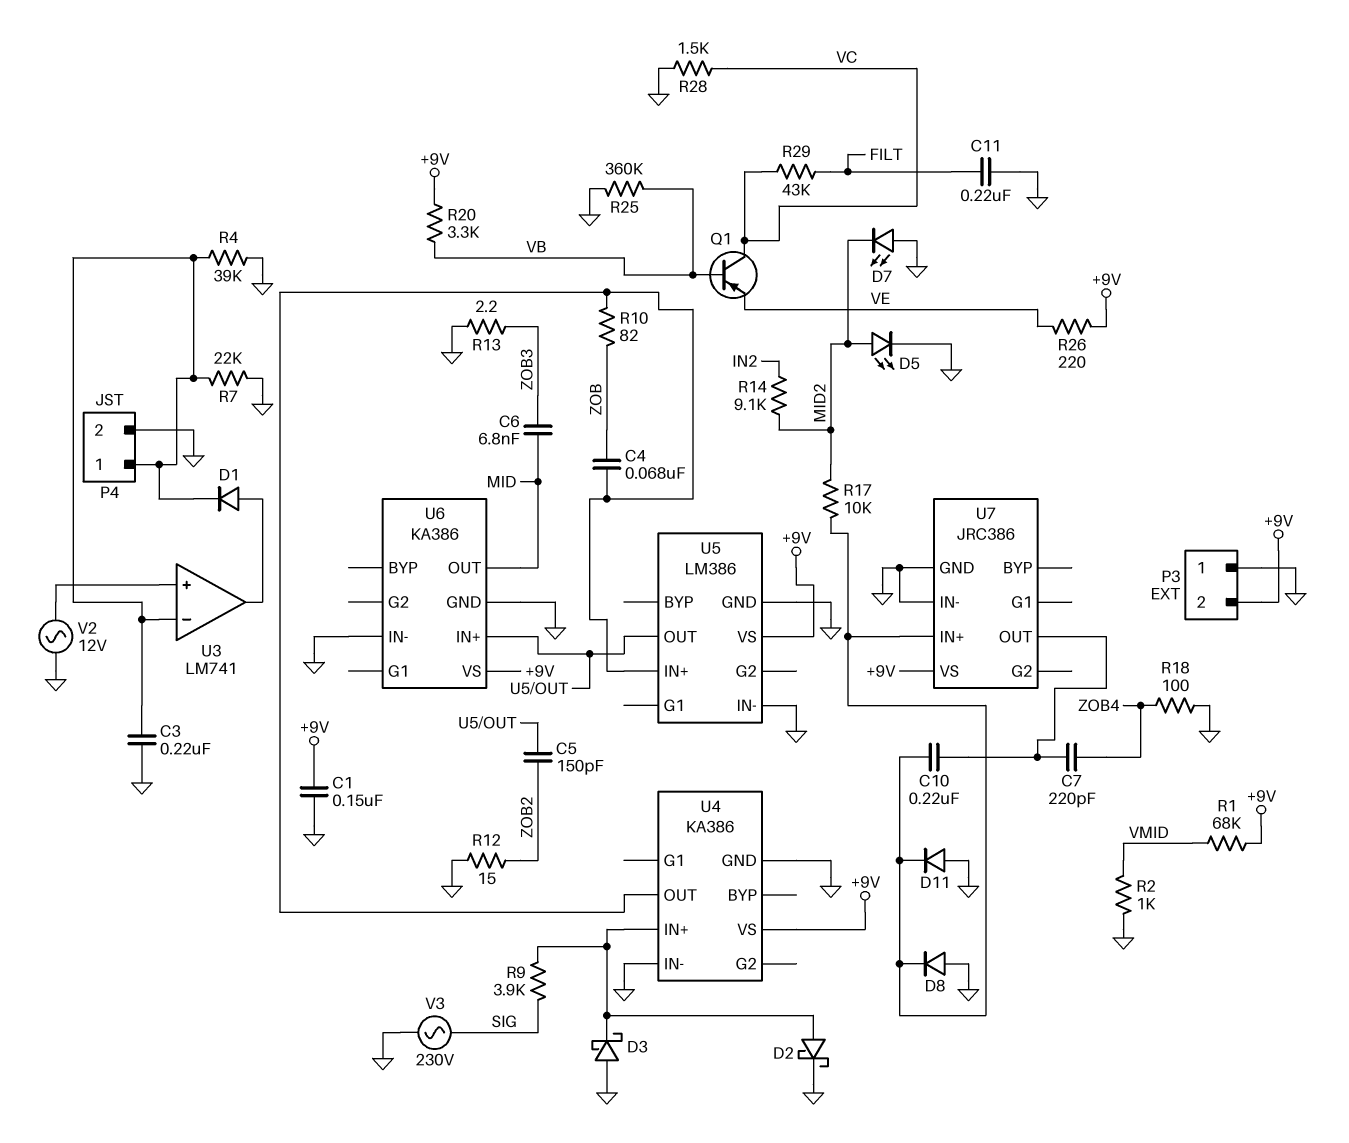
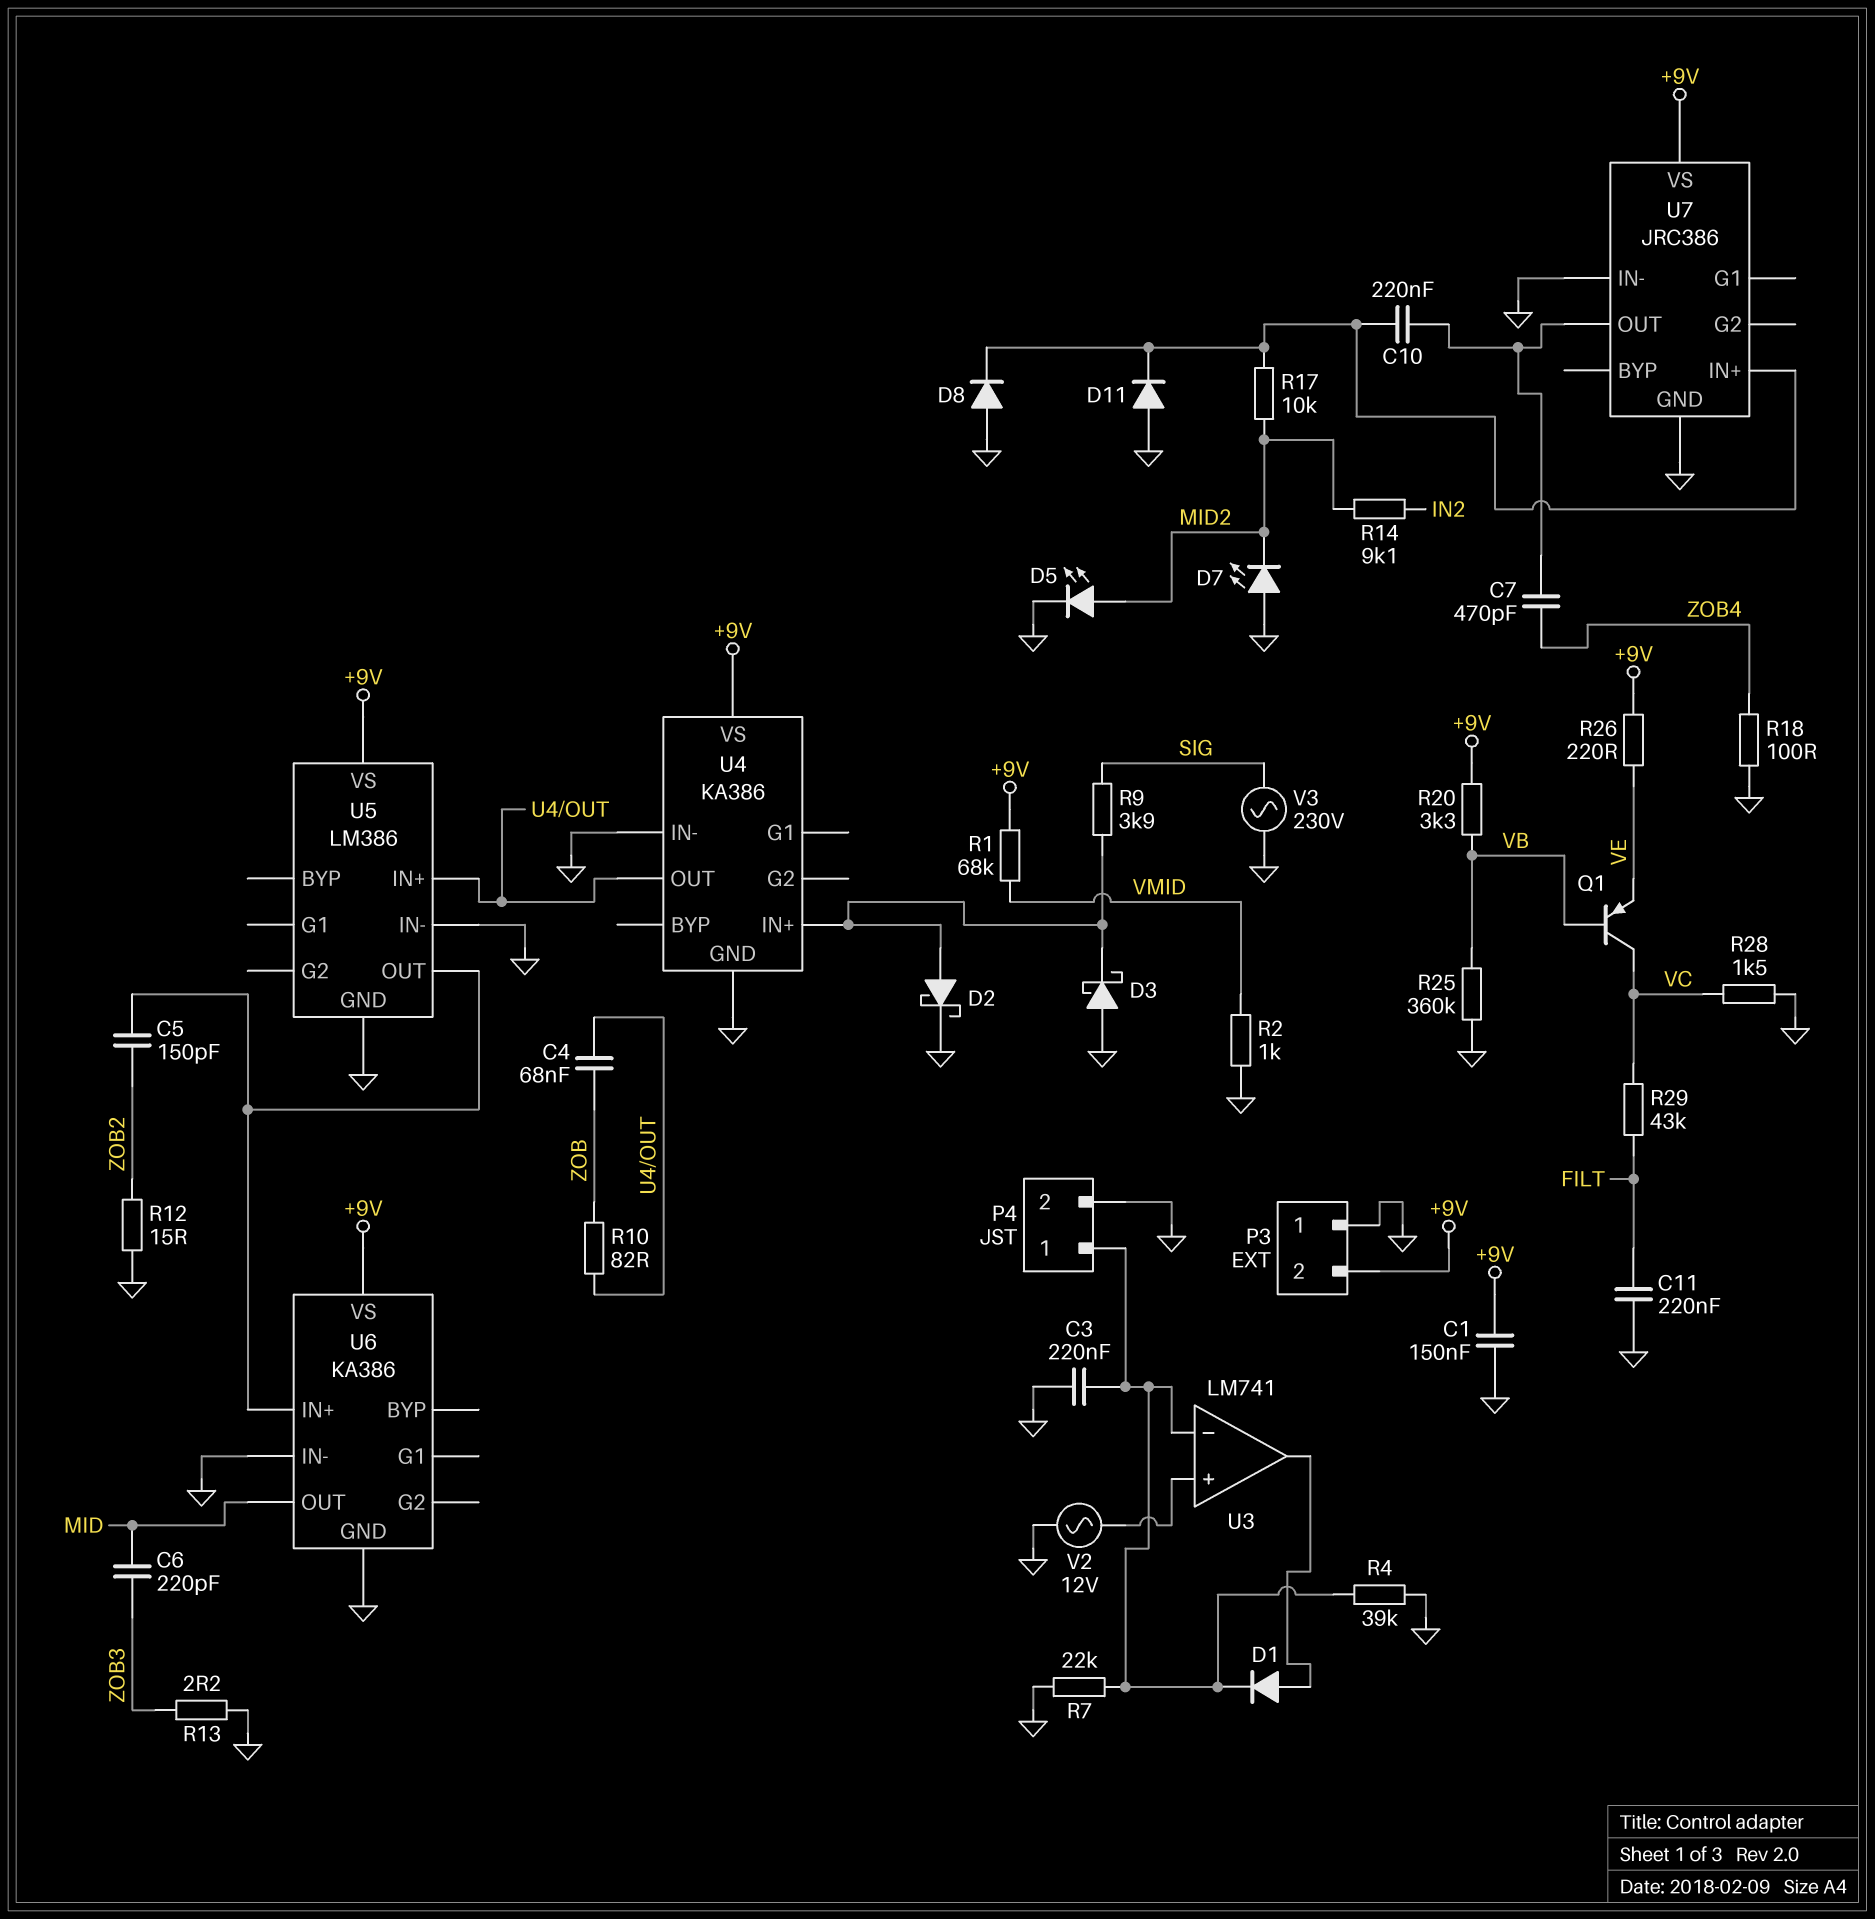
C6: 6.8nF (MID, ZOB3) -> 220pF (MID, ZOB3)
C7: 220pF (U7/OUT, ZOB4) -> 470pF (U7/OUT, ZOB4)

